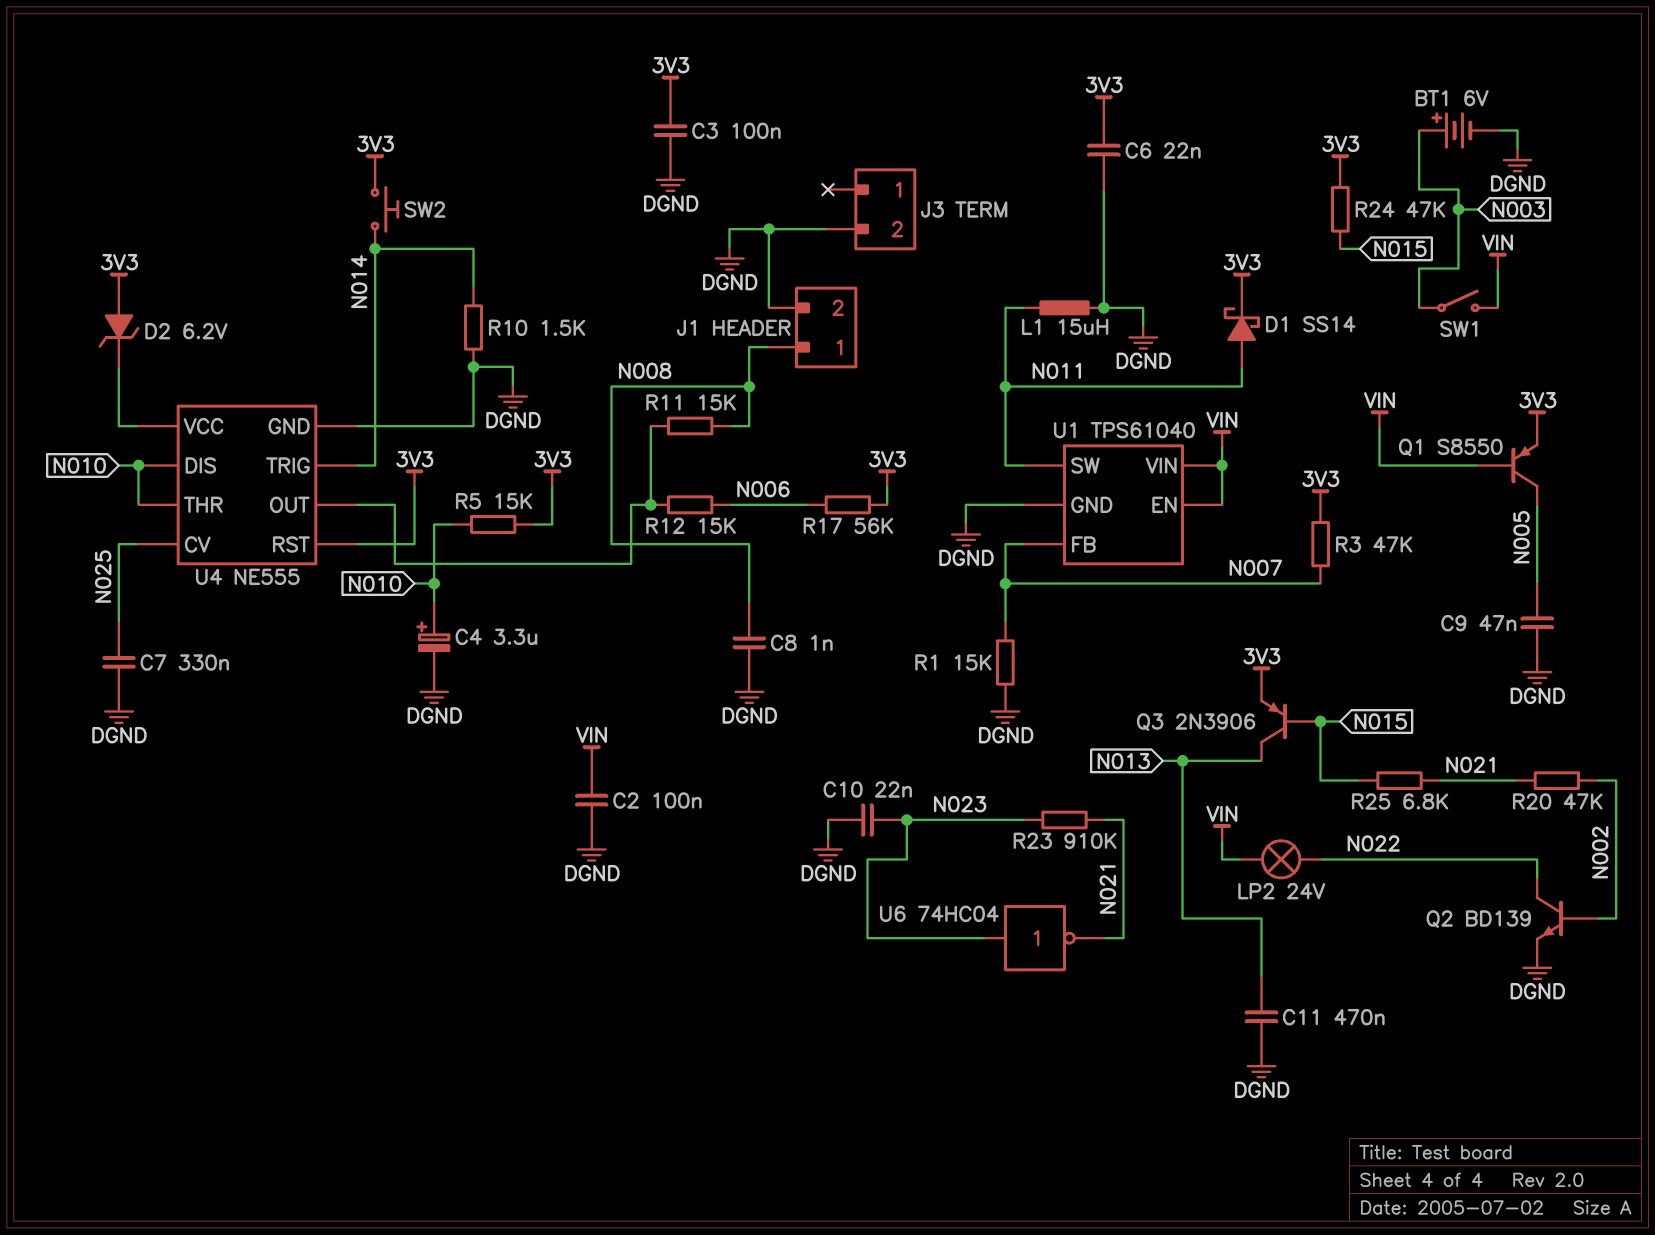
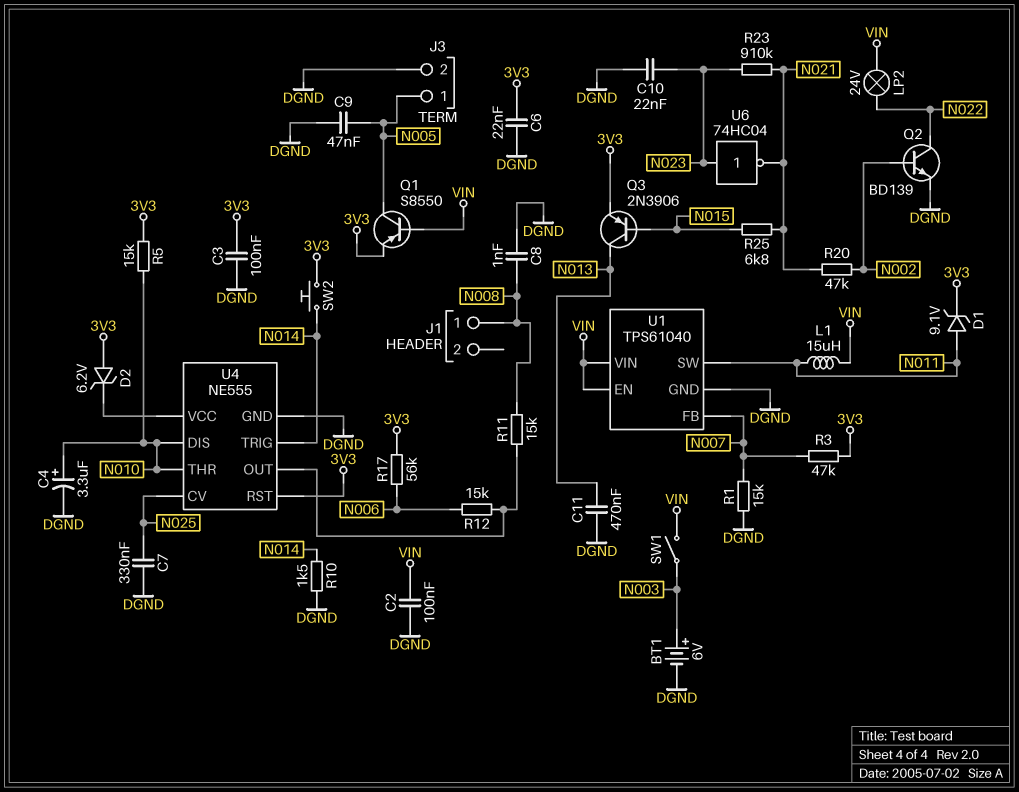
D1: schottky SS14 (A N011, K 3V3) -> zener 9.1V (A N011, K 3V3)
J1 pin 2: DGND -> none
J3 pin 1: none -> N005
L1: 15uH (DGND, N011) -> 15uH (N011, VIN)
R24: 47k (3V3, N015) -> none

